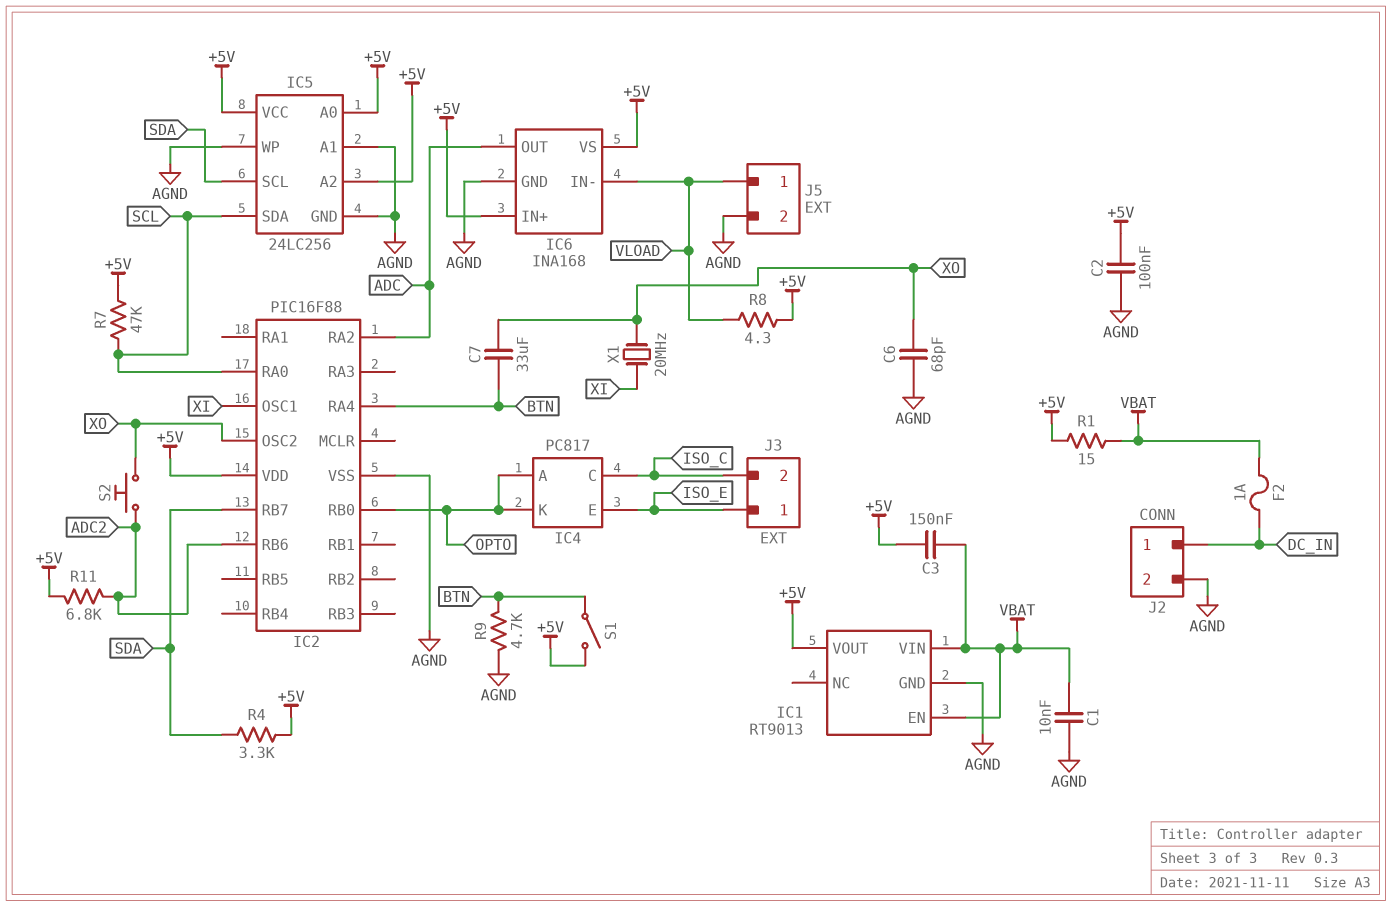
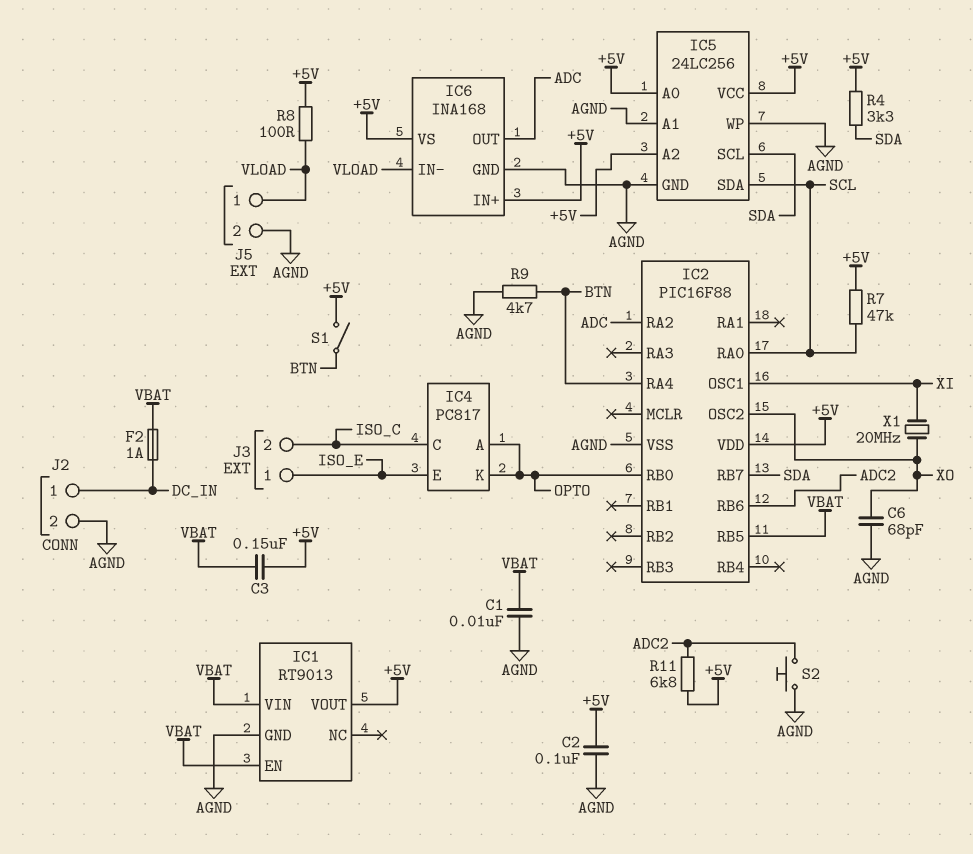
C7: 33uF (BTN, XO) -> none
IC2 pin RB5: none -> VBAT
R1: 15 (+5V, VBAT) -> none
R8: 4.3 (+5V, VLOAD) -> 100 (+5V, VLOAD)
S2: button (ADC2, XO) -> button (ADC2, AGND)

